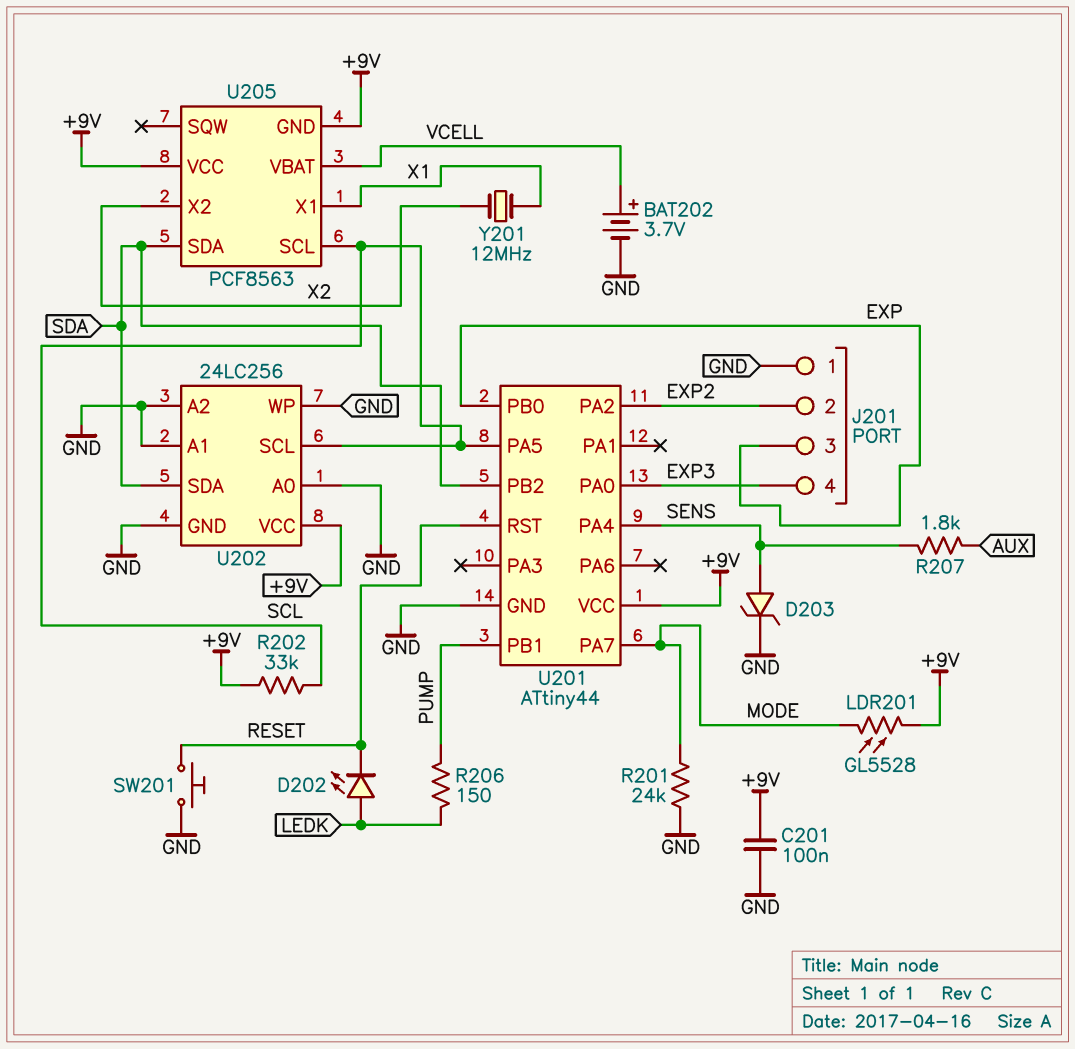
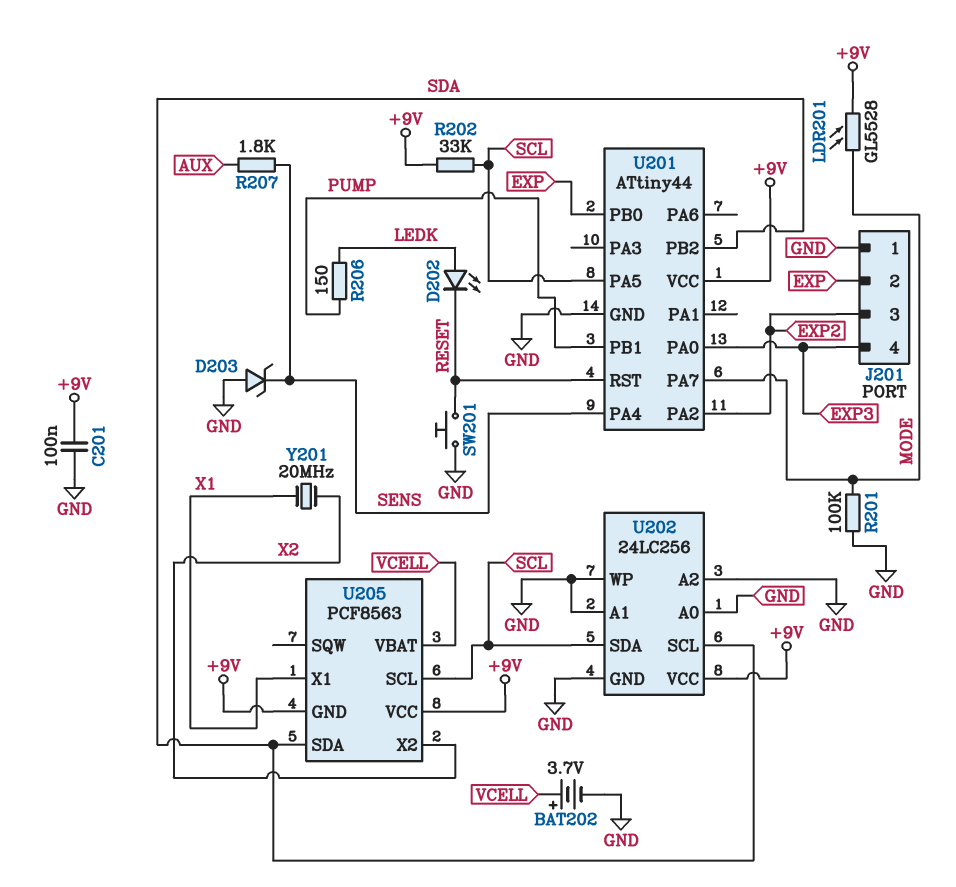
D203: zener (A SENS, K GND) -> zener (A GND, K SENS)
J201 pin 2: EXP2 -> EXP
J201 pin 3: EXP -> EXP2
R201: 24k (GND, MODE) -> 100k (GND, MODE)
U202 pin SCL: SCL -> SDA
U202 pin SDA: SDA -> SCL
Y201: 12MHz (X1, X2) -> 20MHz (X1, X2)

